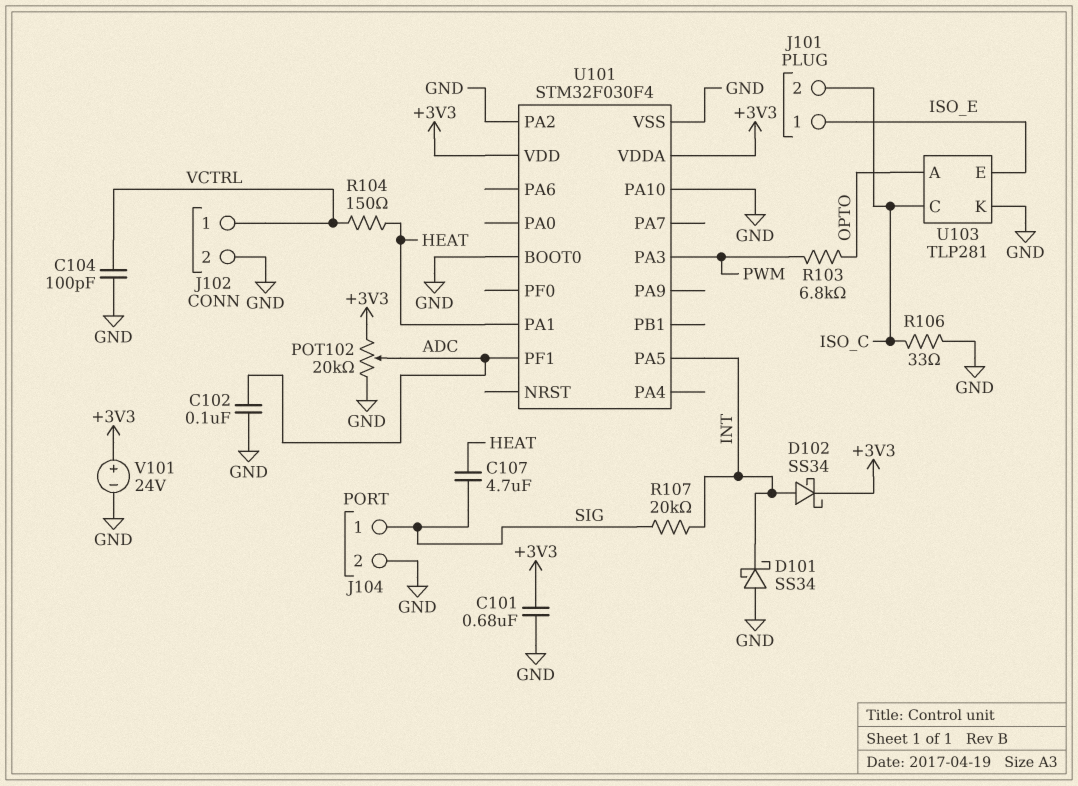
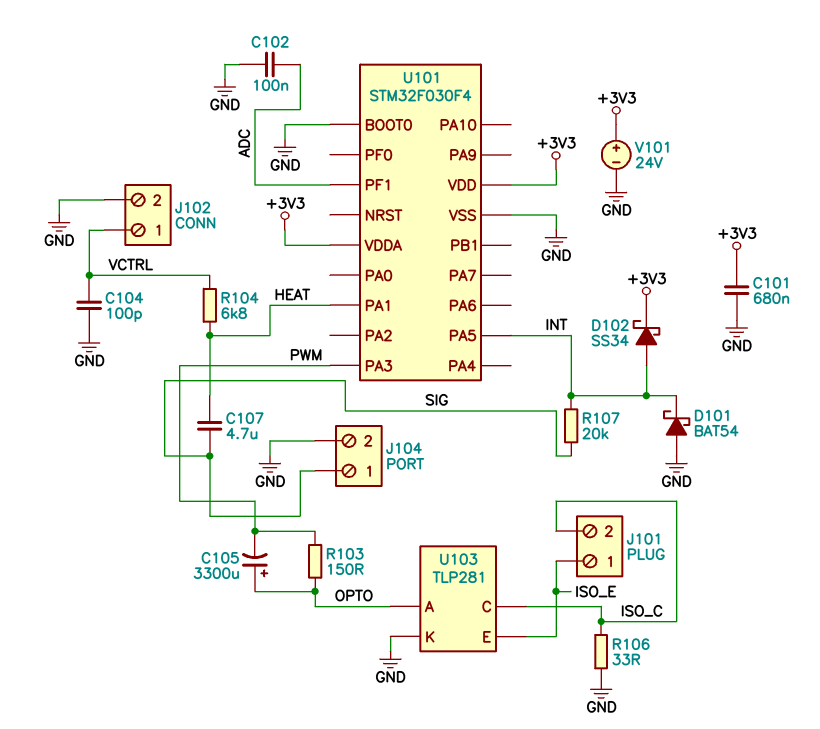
C105: none -> 3300uF (plus OPTO, minus PWM)
D101: schottky SS34 (A GND, K INT) -> schottky BAT54 (A GND, K INT)
POT102: 20k (+3V3, GND, wiper ADC) -> none
R103: 6.8k (OPTO, PWM) -> 150 (OPTO, PWM)
R104: 150 (HEAT, VCTRL) -> 6.8k (HEAT, VCTRL)
U101 pin PA2: GND -> none
U101 pin PA10: GND -> none

